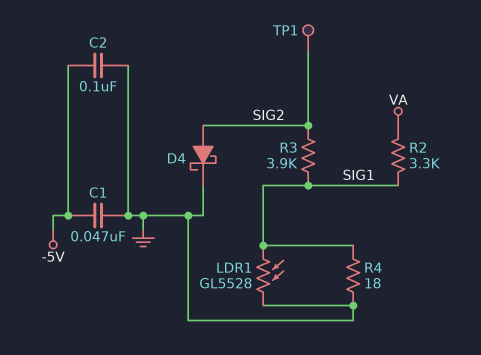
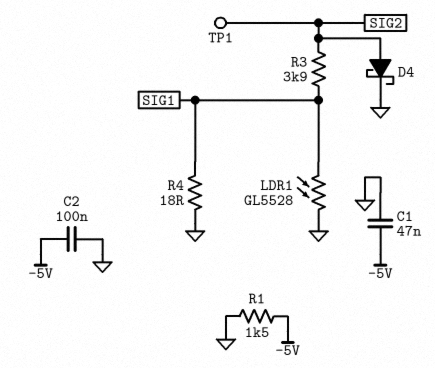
R1: none -> 1.5k (-5V, GND)
R2: 3.3k (SIG1, VA) -> none

